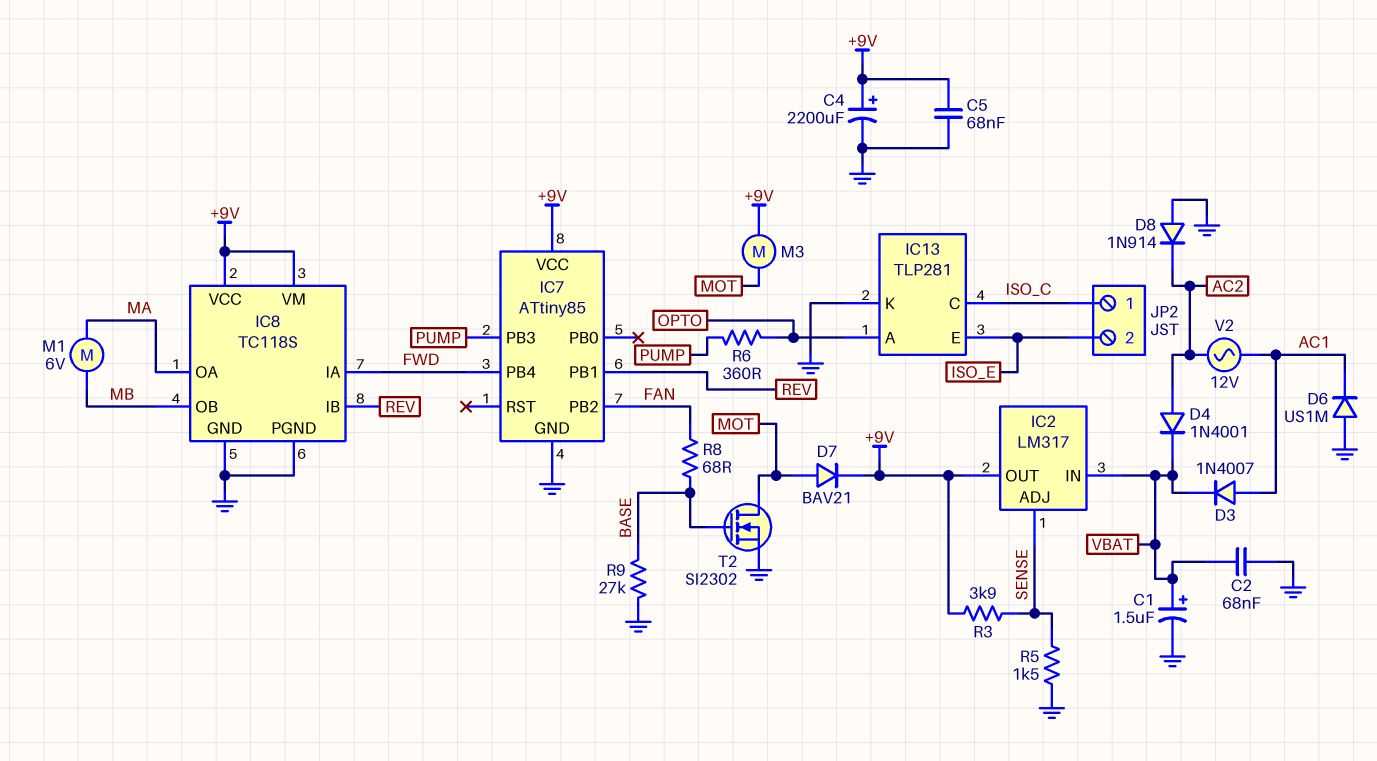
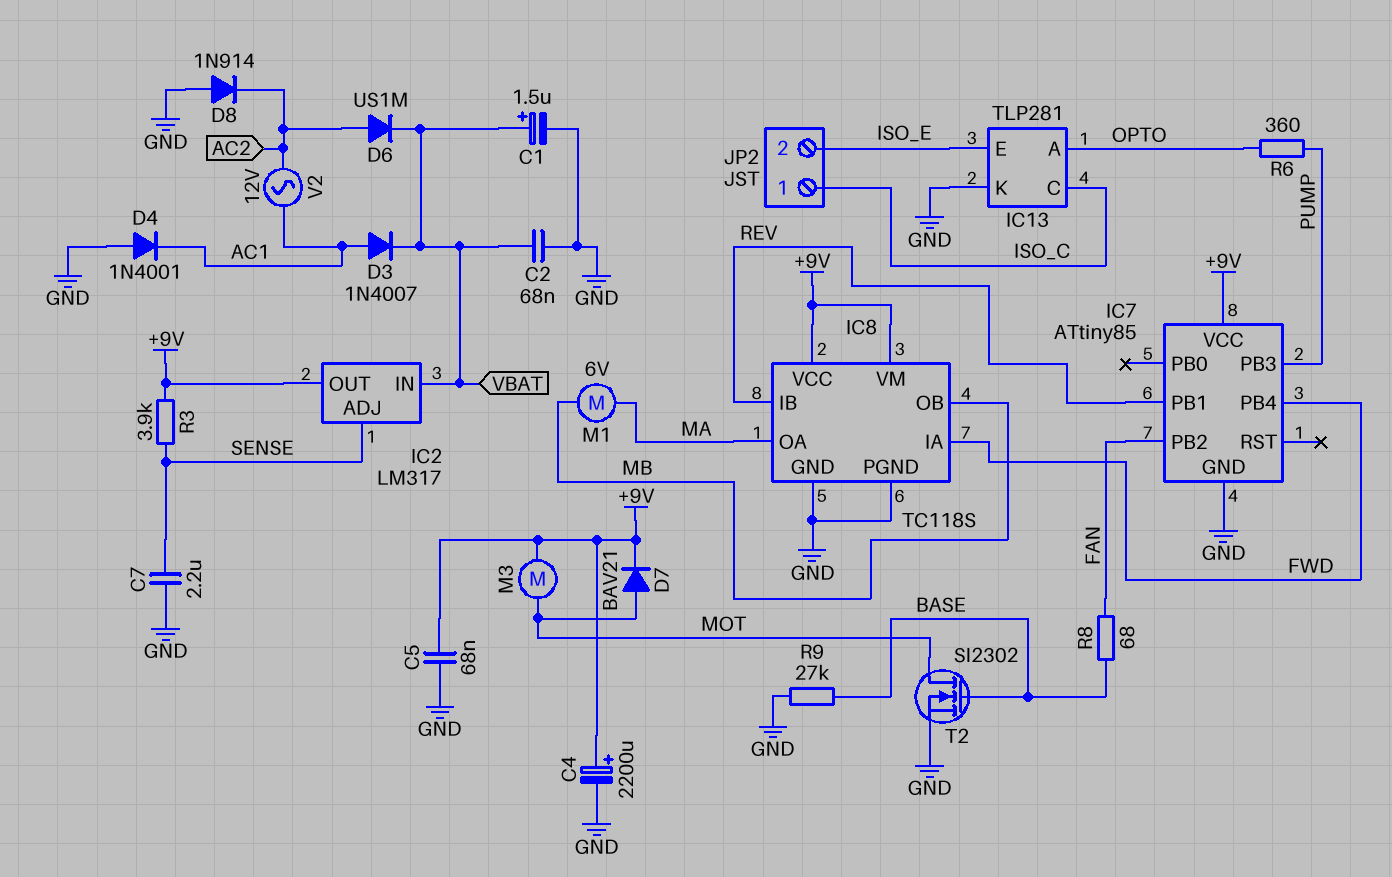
C7: none -> 2.2uF (GND, SENSE)
D4: diode 1N4001 (A AC2, K VBAT) -> diode 1N4001 (A GND, K AC1)
D6: diode US1M (A GND, K AC1) -> diode US1M (A AC2, K VBAT)
R5: 1.5k (GND, SENSE) -> none

